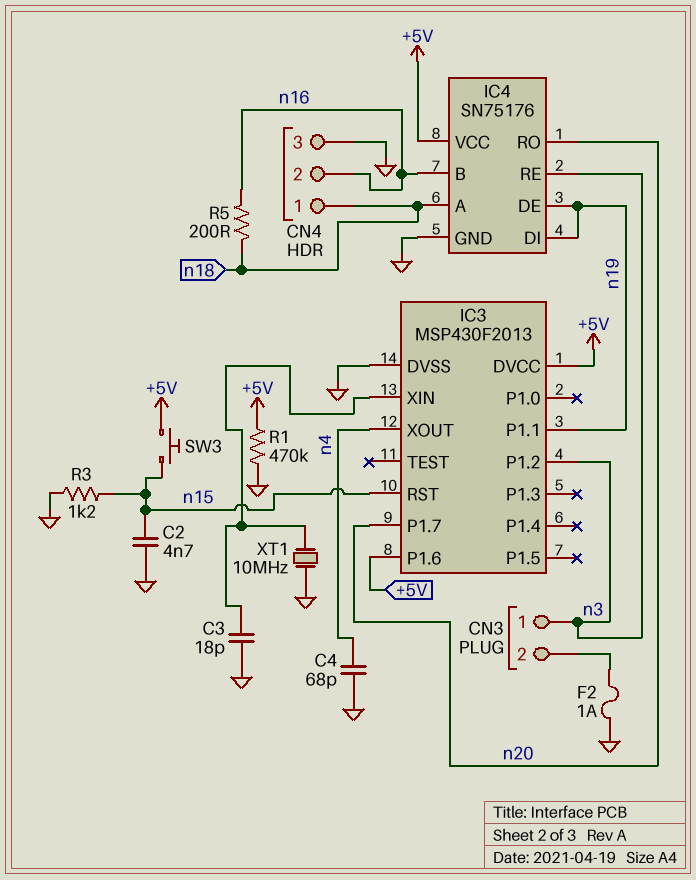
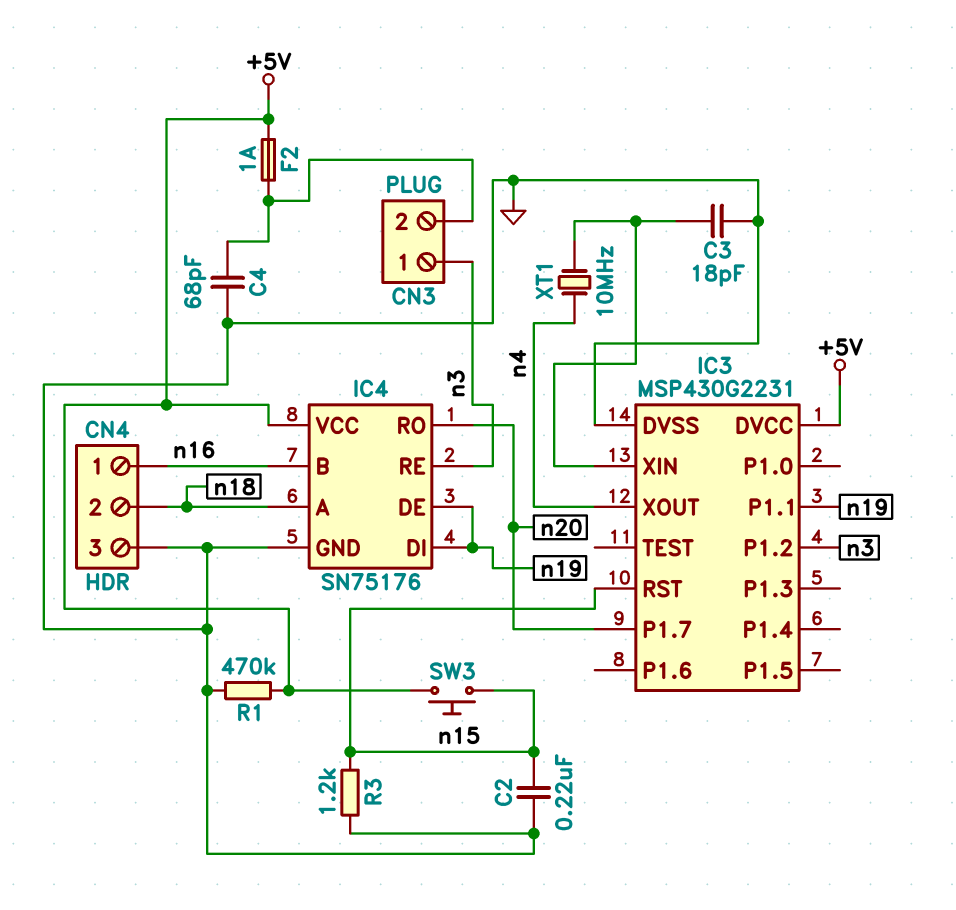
C2: 4.7nF (GND, n15) -> 220nF (GND, n15)
C4: 68pF (GND, n4) -> 68pF (CN3/2, GND)
CN4 pin 1: n18 -> n16
CN4 pin 2: n16 -> n18
F2: 1A (CN3/2, GND) -> 1A (+5V, CN3/2)
IC3: MSP430F2013 -> MSP430G2231
IC3 pin P1.6: +5V -> none
R5: 200 (n16, n18) -> none
XT1: 10MHz (GND, IC3/XIN) -> 10MHz (IC3/XIN, n4)

